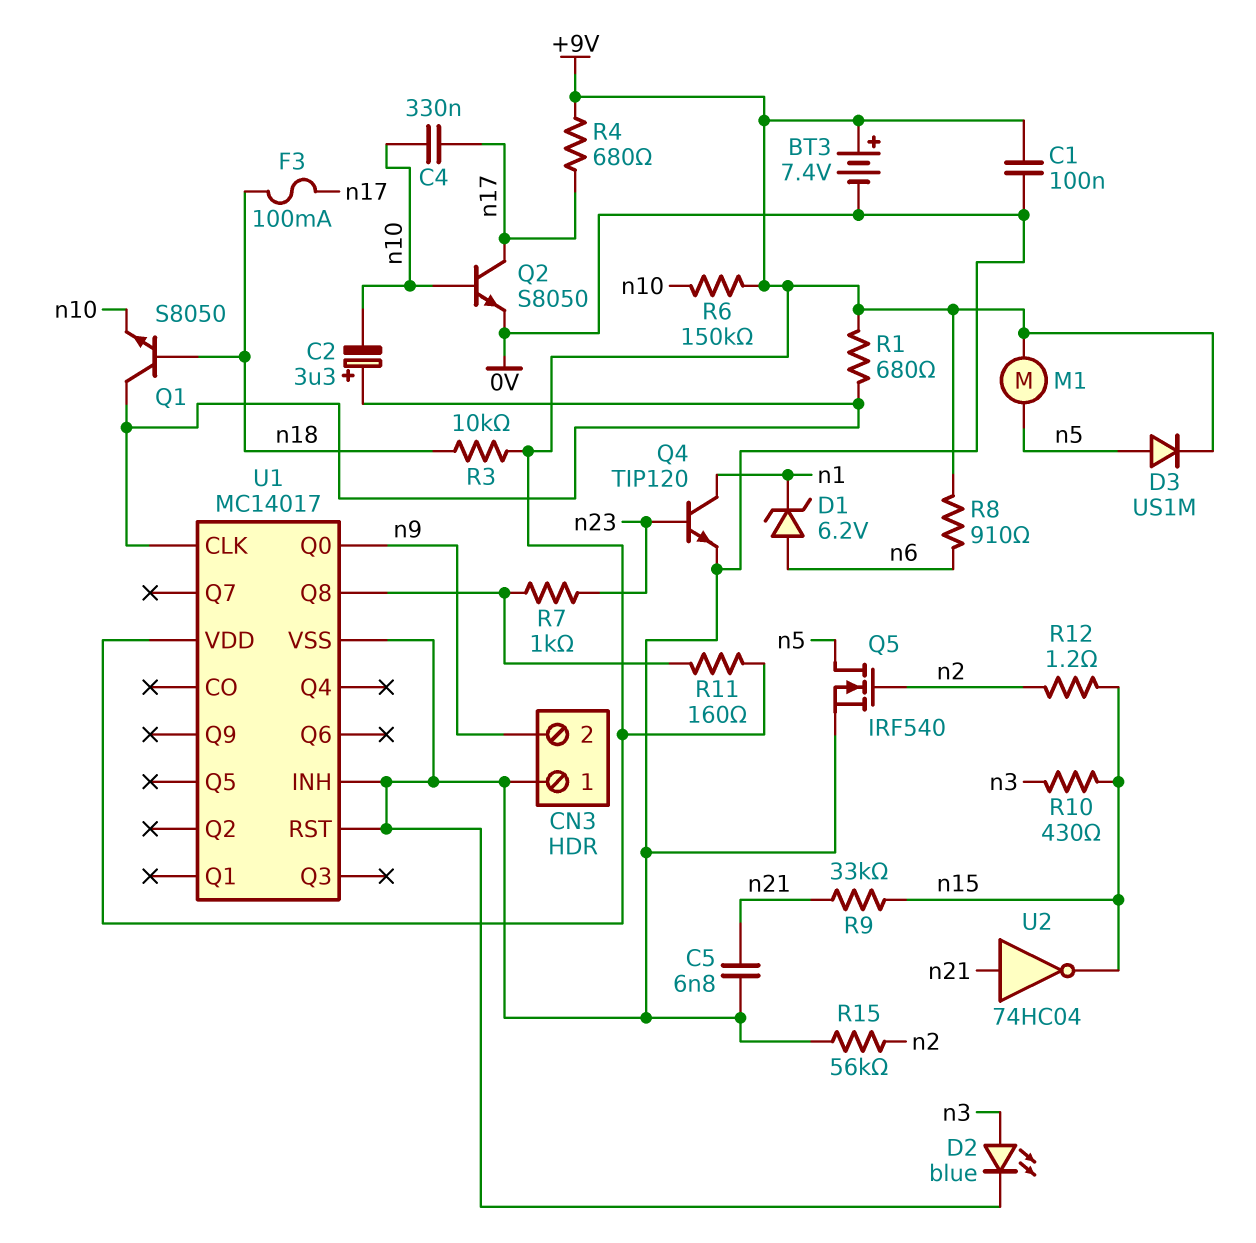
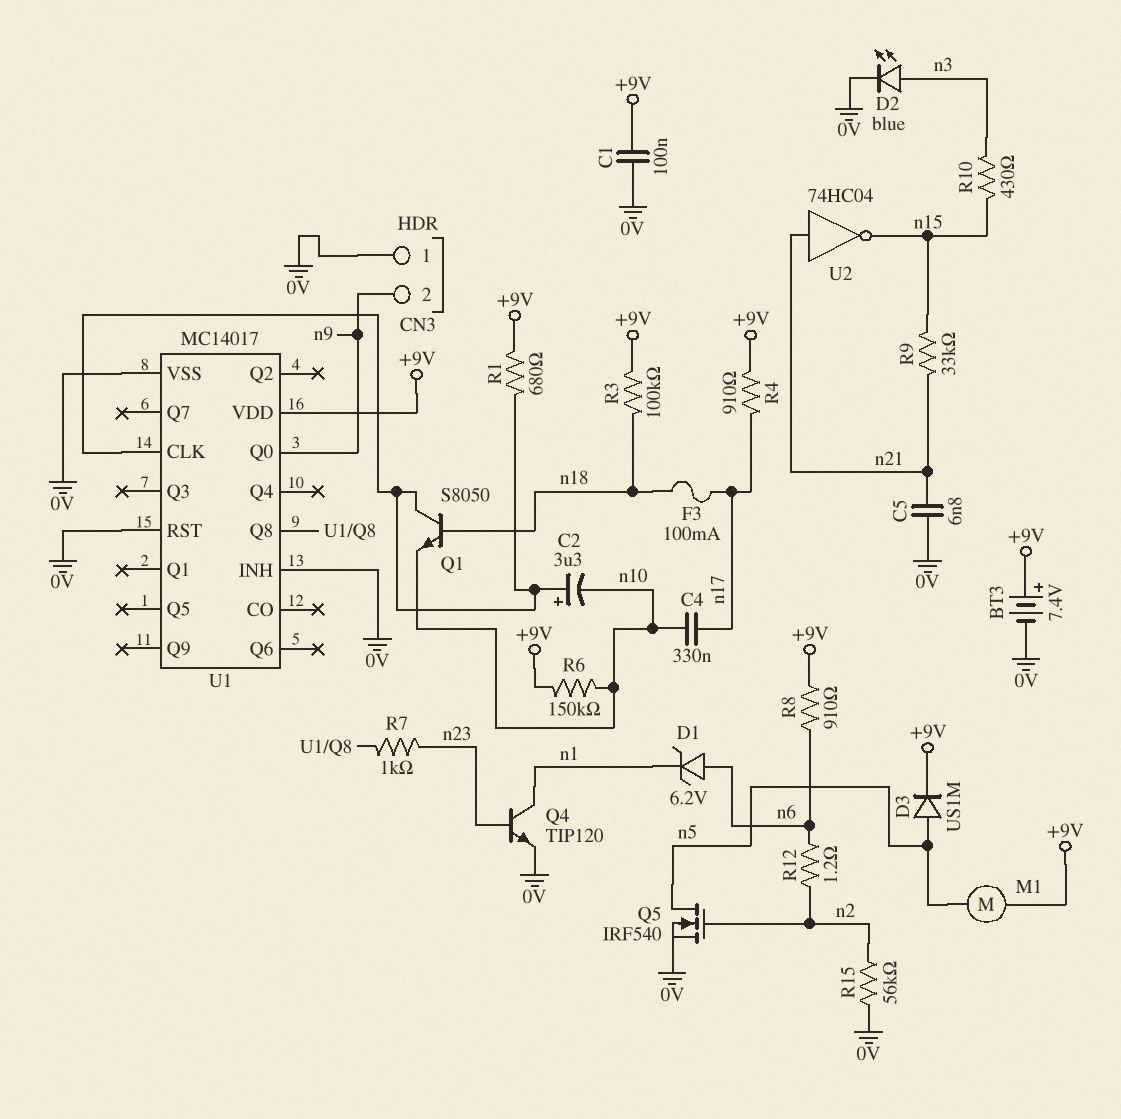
Q2: NPN S8050 (B n10, C n17, E 0V) -> none
R3: 10k (+9V, n18) -> 100k (+9V, n18)
R4: 680 (+9V, n17) -> 910 (+9V, n17)
R11: 160 (+9V, U1/Q8) -> none
R12: 1.2 (n2, n15) -> 1.2 (n2, n6)

